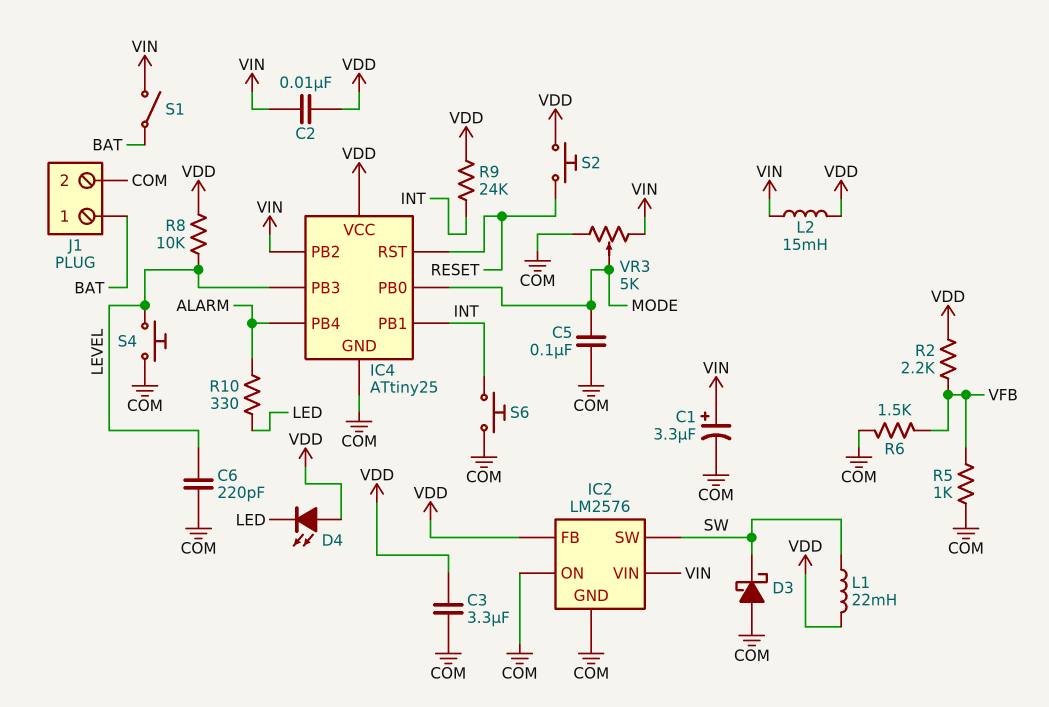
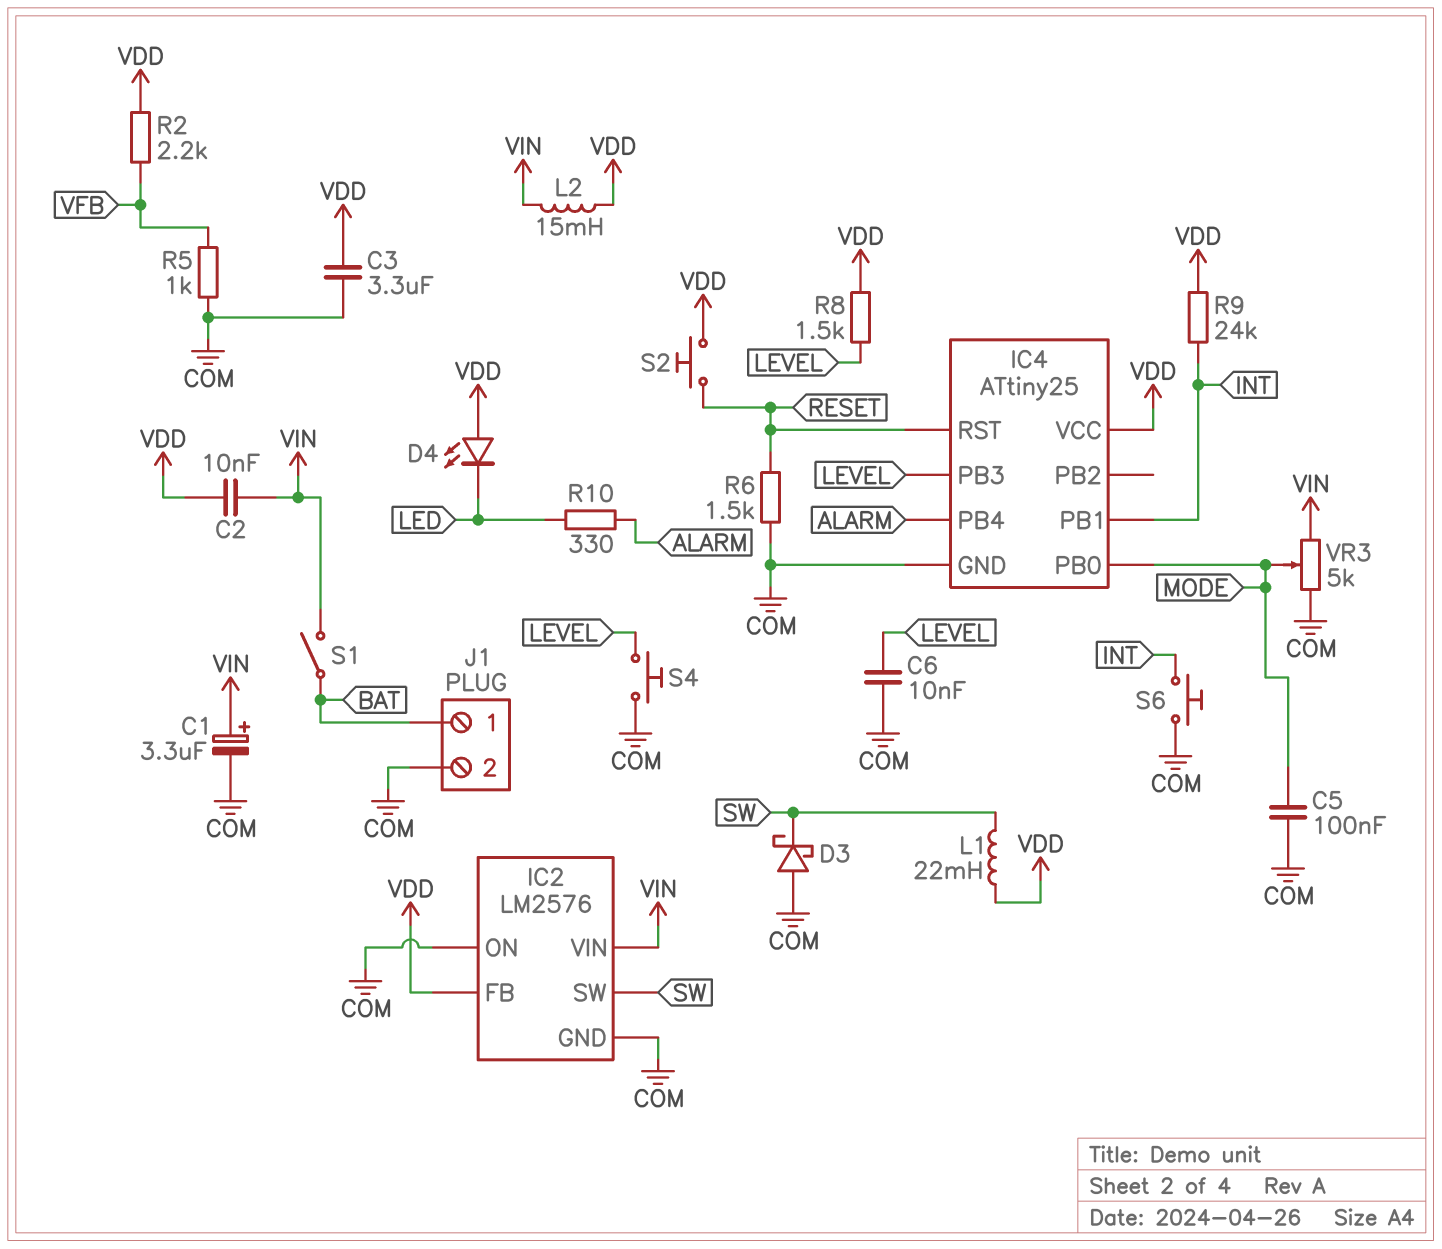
C6: 220pF (COM, LEVEL) -> 10nF (COM, LEVEL)
IC4 pin PB2: VIN -> none
R6: 1.5k (COM, VFB) -> 1.5k (COM, RESET)
R8: 10k (LEVEL, VDD) -> 1.5k (LEVEL, VDD)

